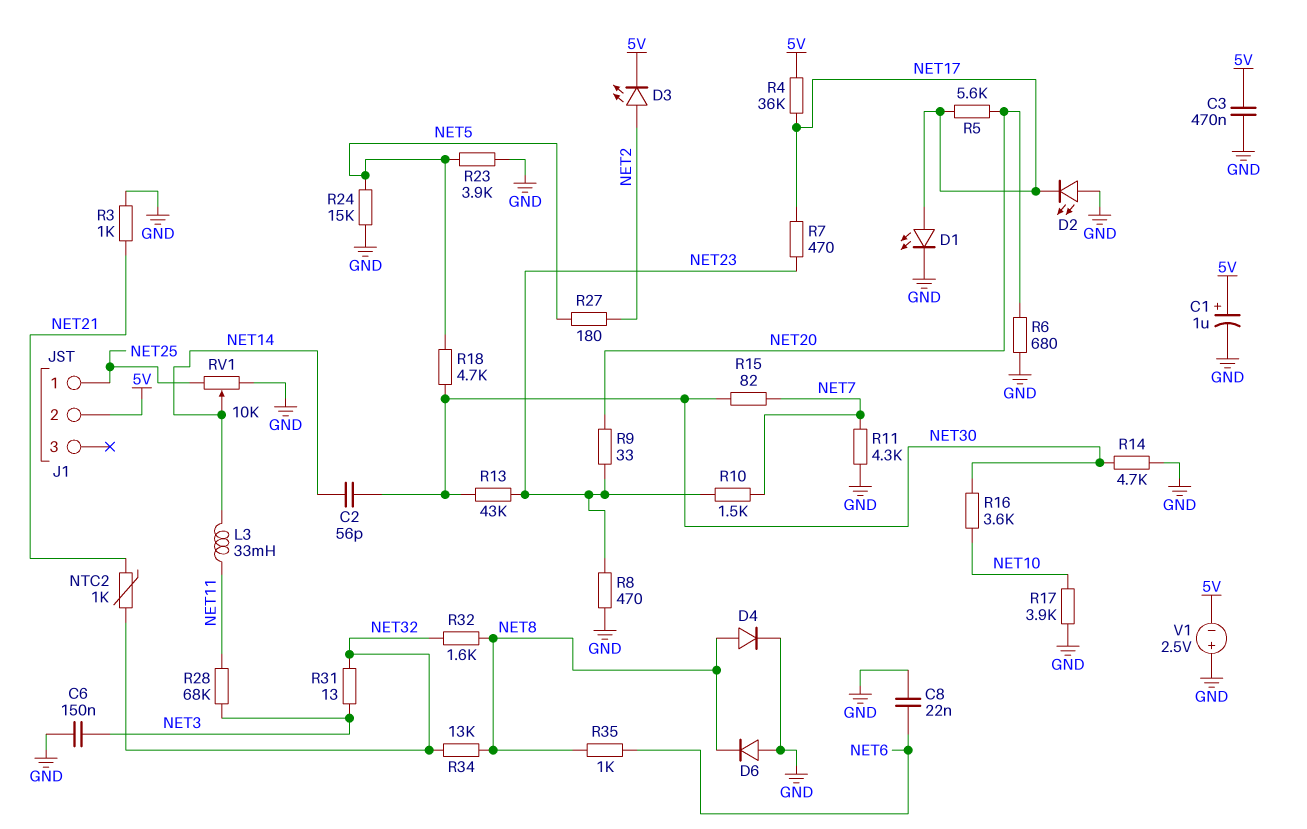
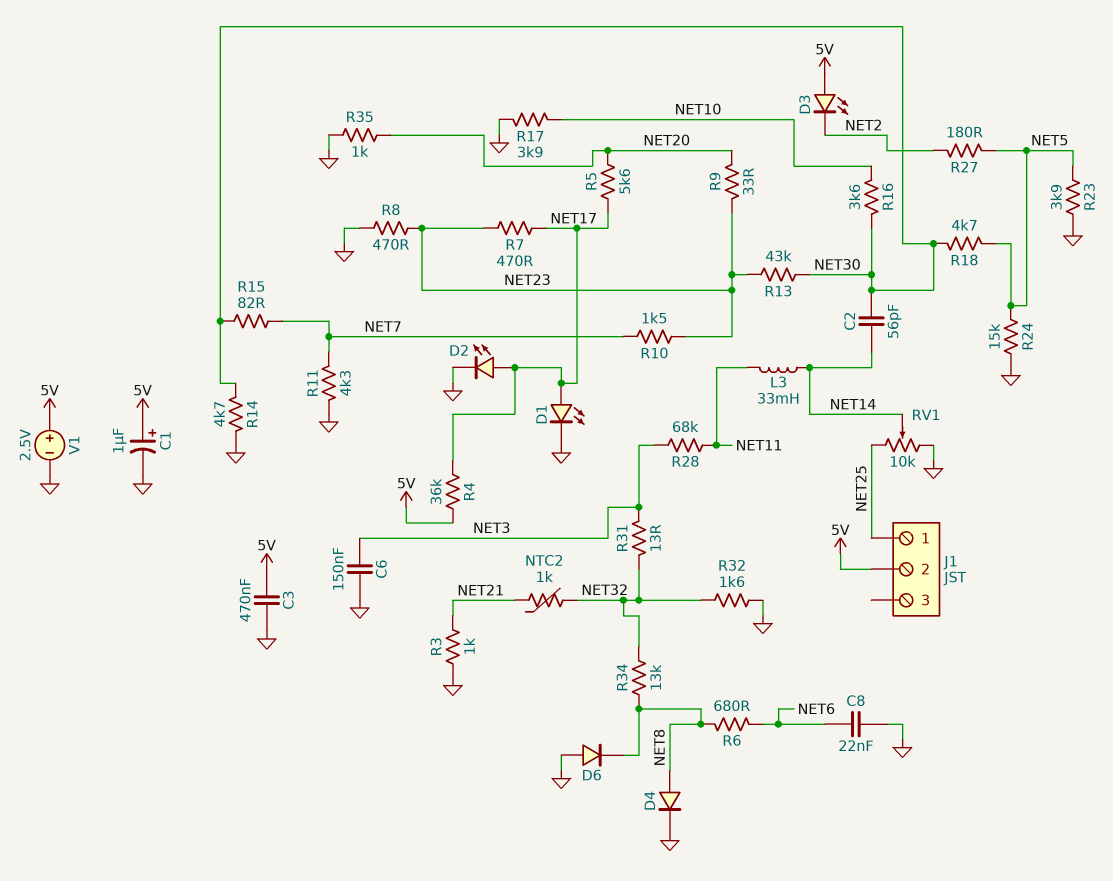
D2: LED (A GND, K NET17) -> LED (A NET17, K GND)
D3: LED (A NET2, K 5V) -> LED (A 5V, K NET2)
R6: 680 (GND, NET20) -> 680 (NET6, NET8)
R32: 1.6k (NET8, NET32) -> 1.6k (GND, NET32)
R35: 1k (NET6, NET8) -> 1k (GND, NET20)
V1: 2.5V (plus GND, minus 5V) -> 2.5V (plus 5V, minus GND)

